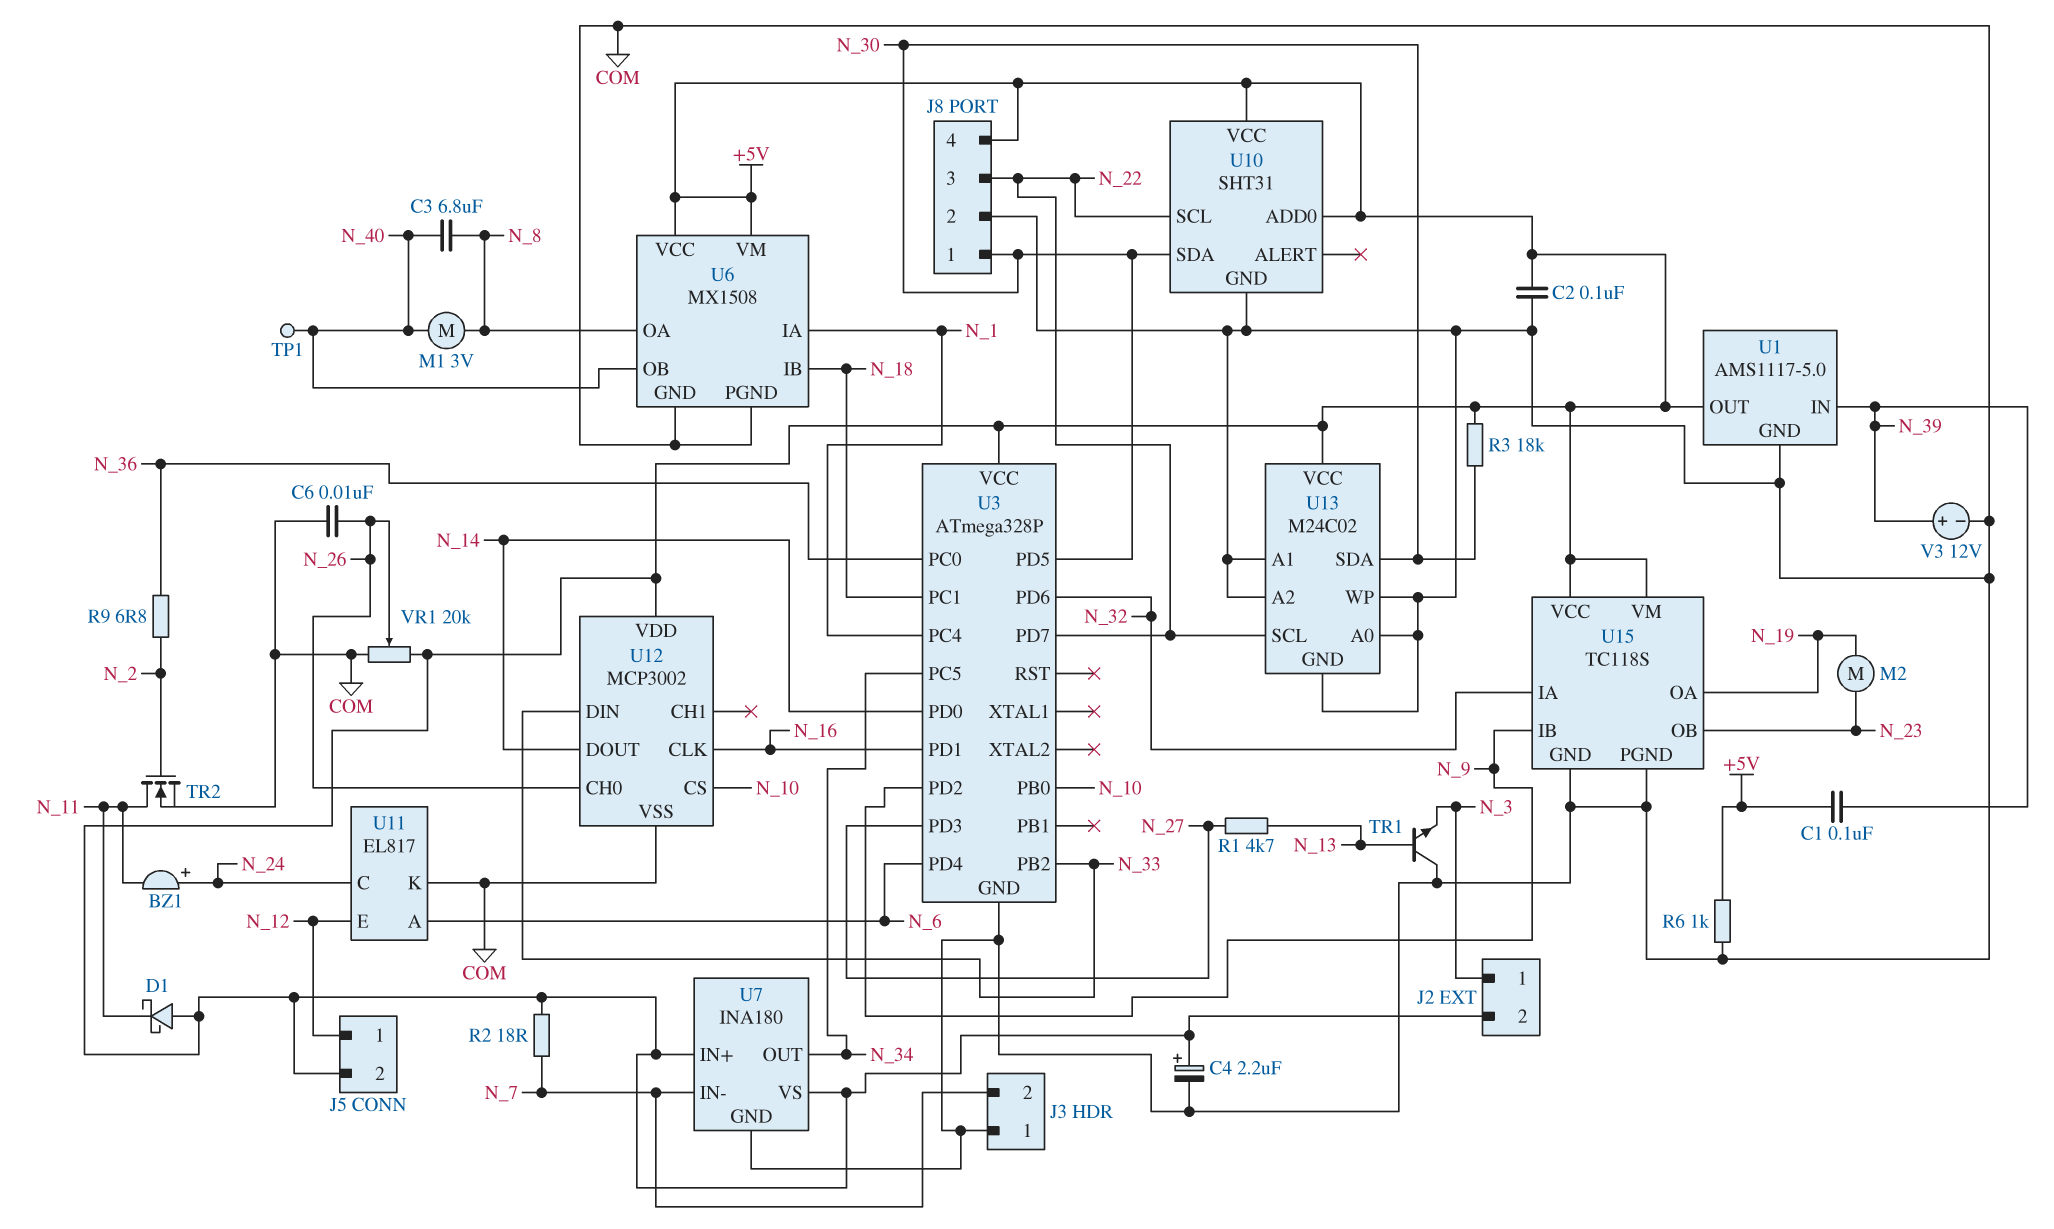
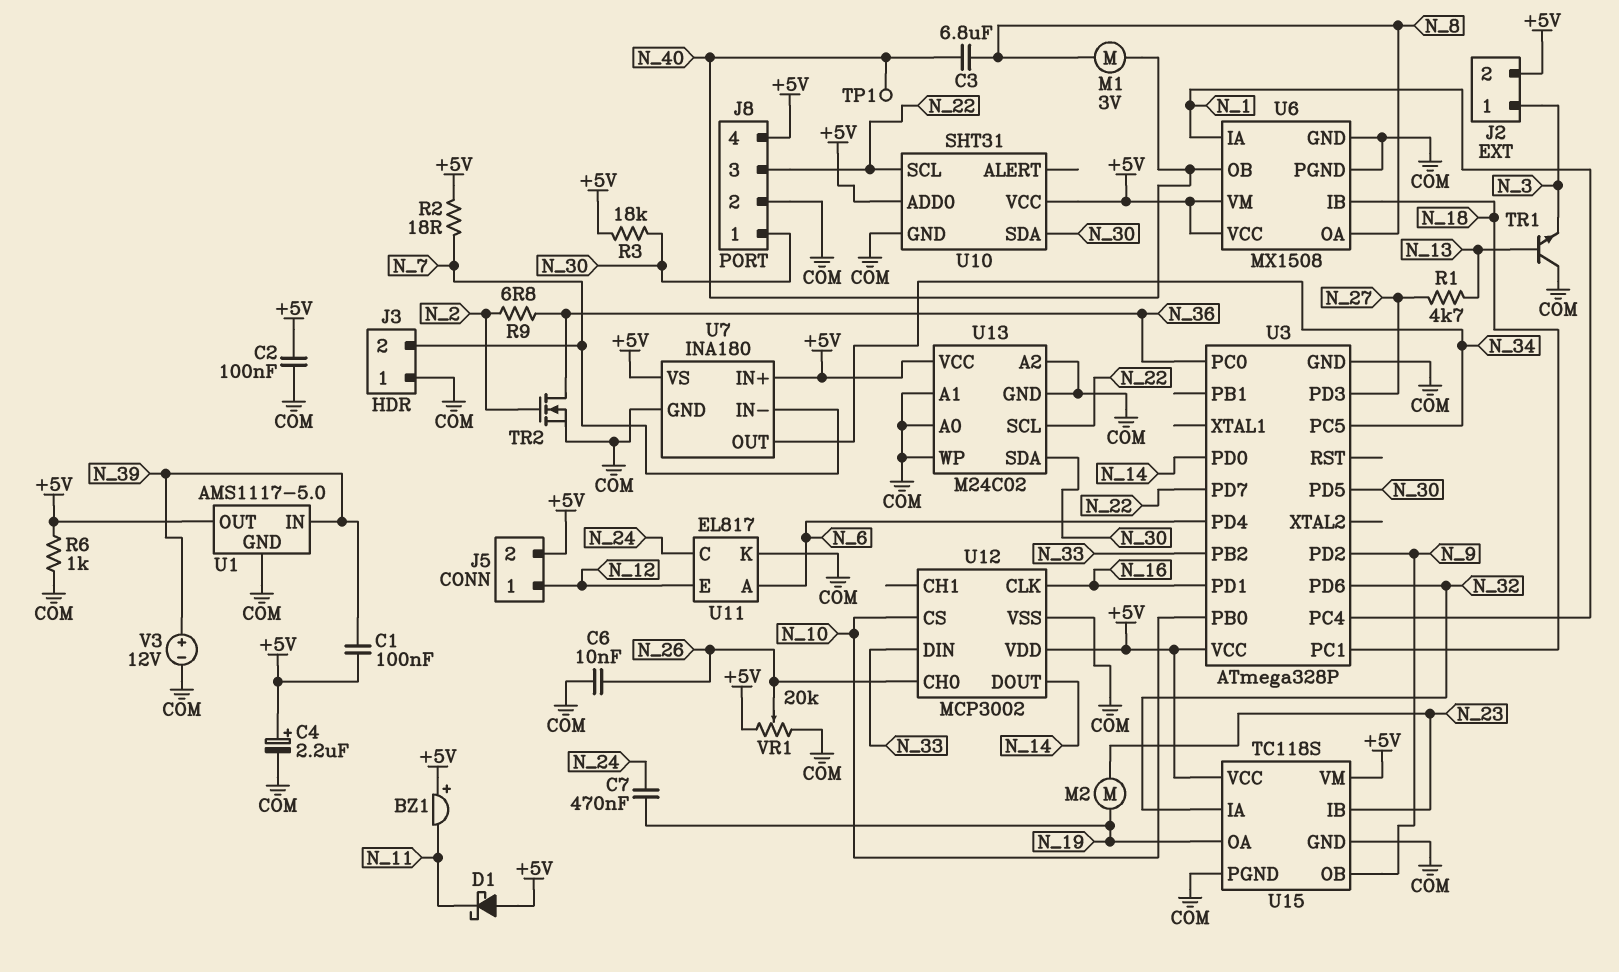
BZ1: buzzer (plus N_24, minus N_11) -> buzzer (plus +5V, minus N_11)
C7: none -> 470nF (N_19, N_24)
TR2: NMOS (G N_2, D N_11, S COM) -> NMOS (G N_2, D N_36, S COM)
U15 pin IB: N_9 -> N_23
U15 pin OB: N_23 -> N_9

